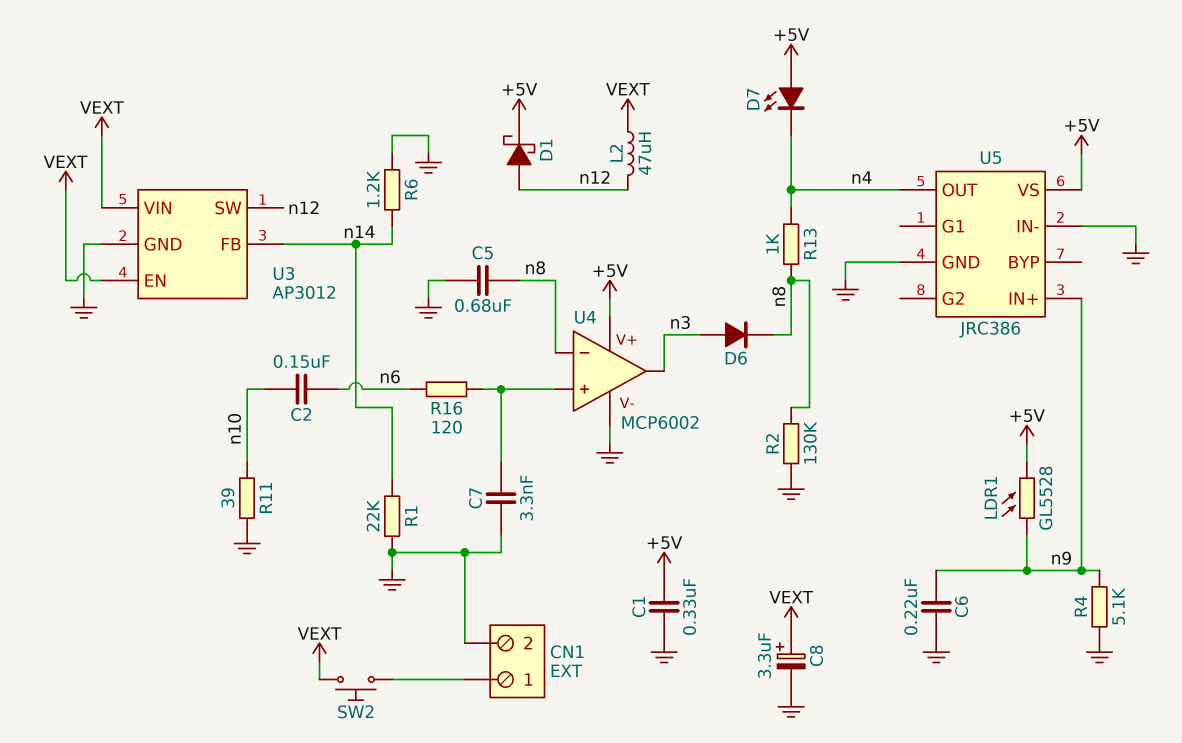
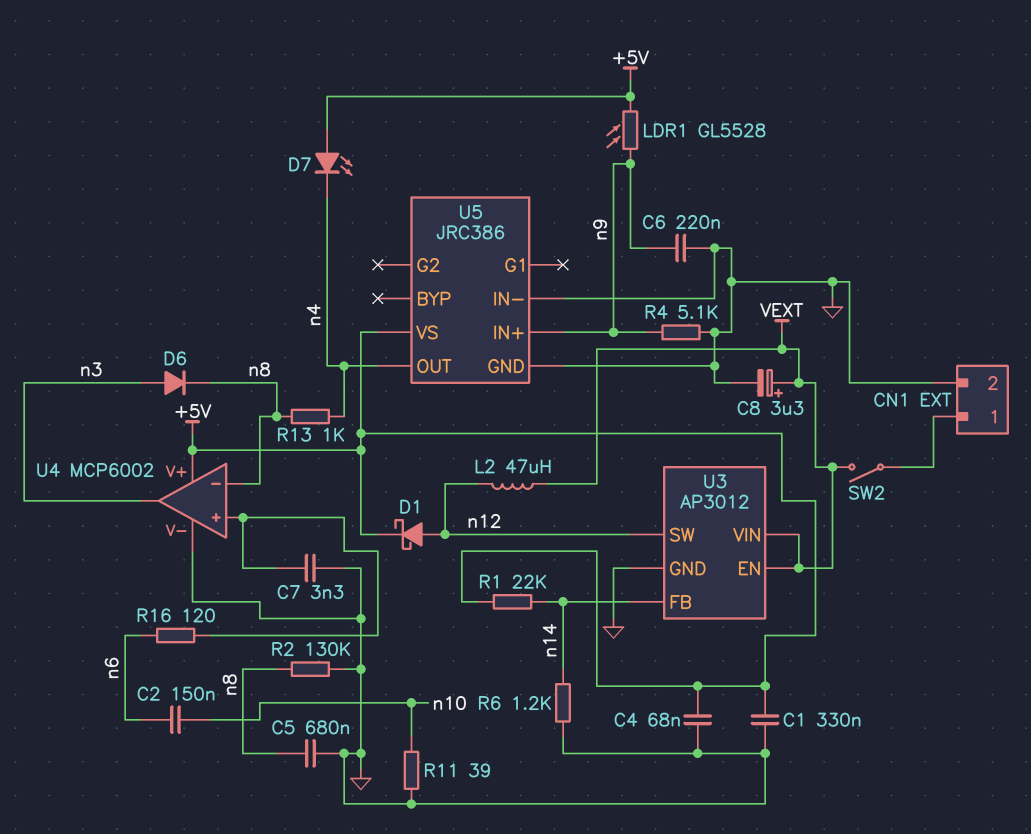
C4: none -> 68nF (+5V, GND)
R1: 22k (GND, n14) -> 22k (+5V, n14)
SW2: button (CN1/1, VEXT) -> switch (CN1/1, VEXT)

